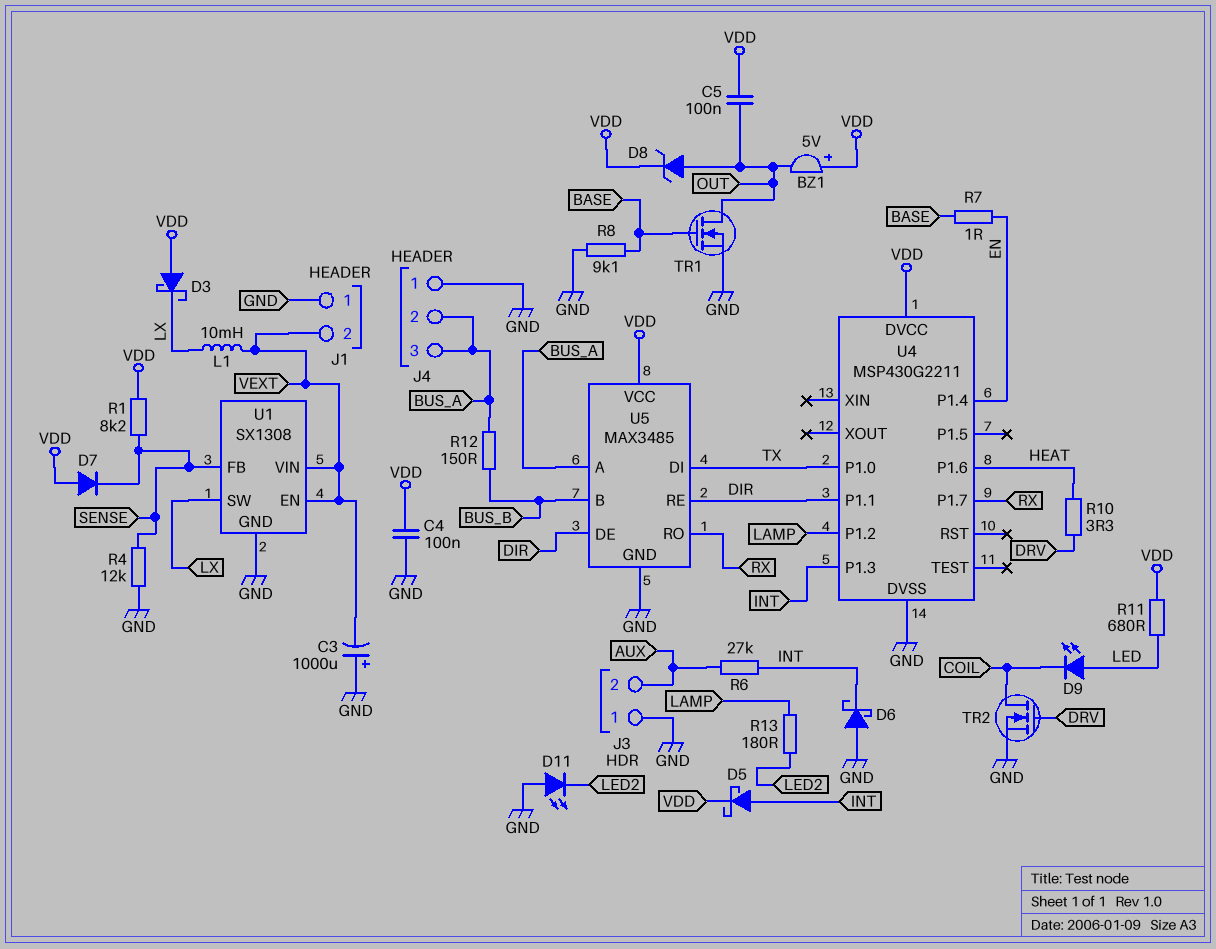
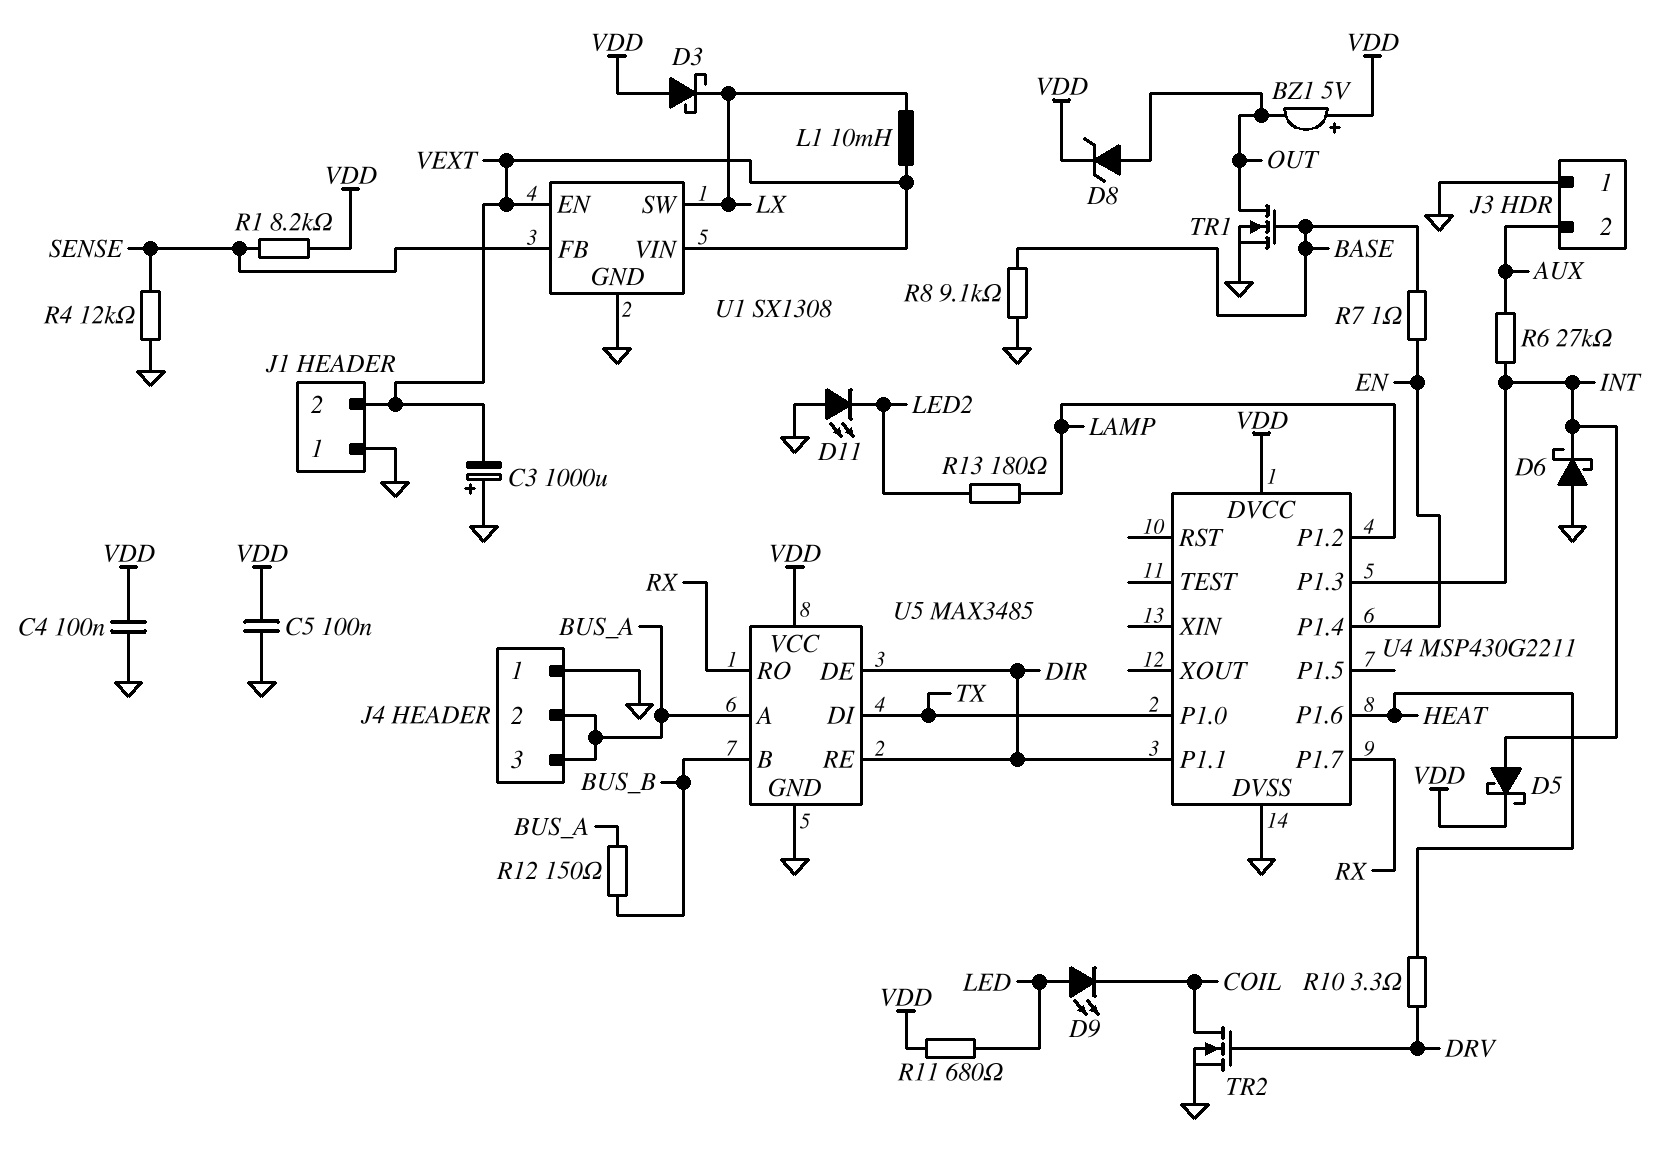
C5: 100nF (OUT, VDD) -> 100nF (GND, VDD)
D7: diode (A VDD, K SENSE) -> none

